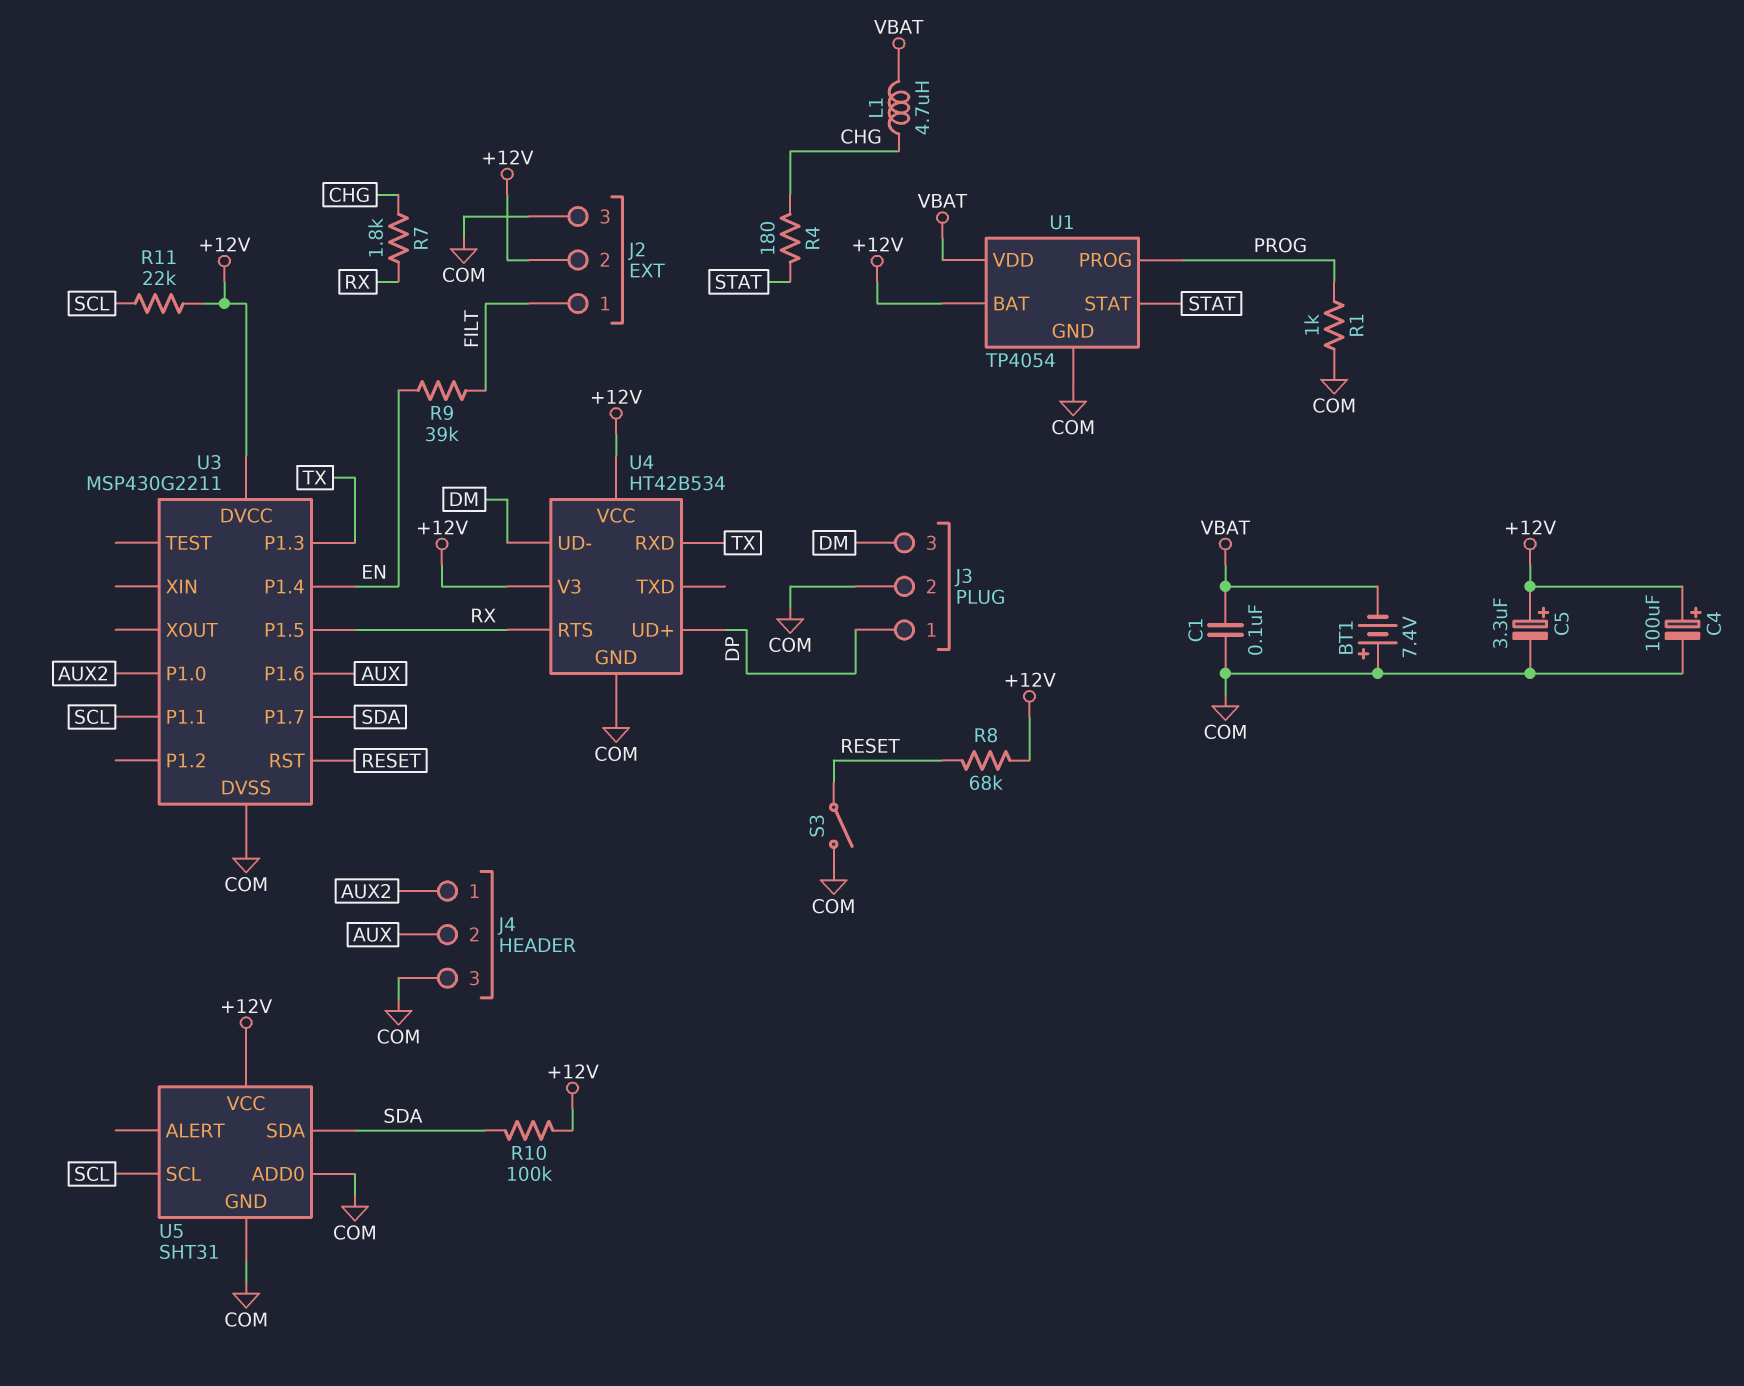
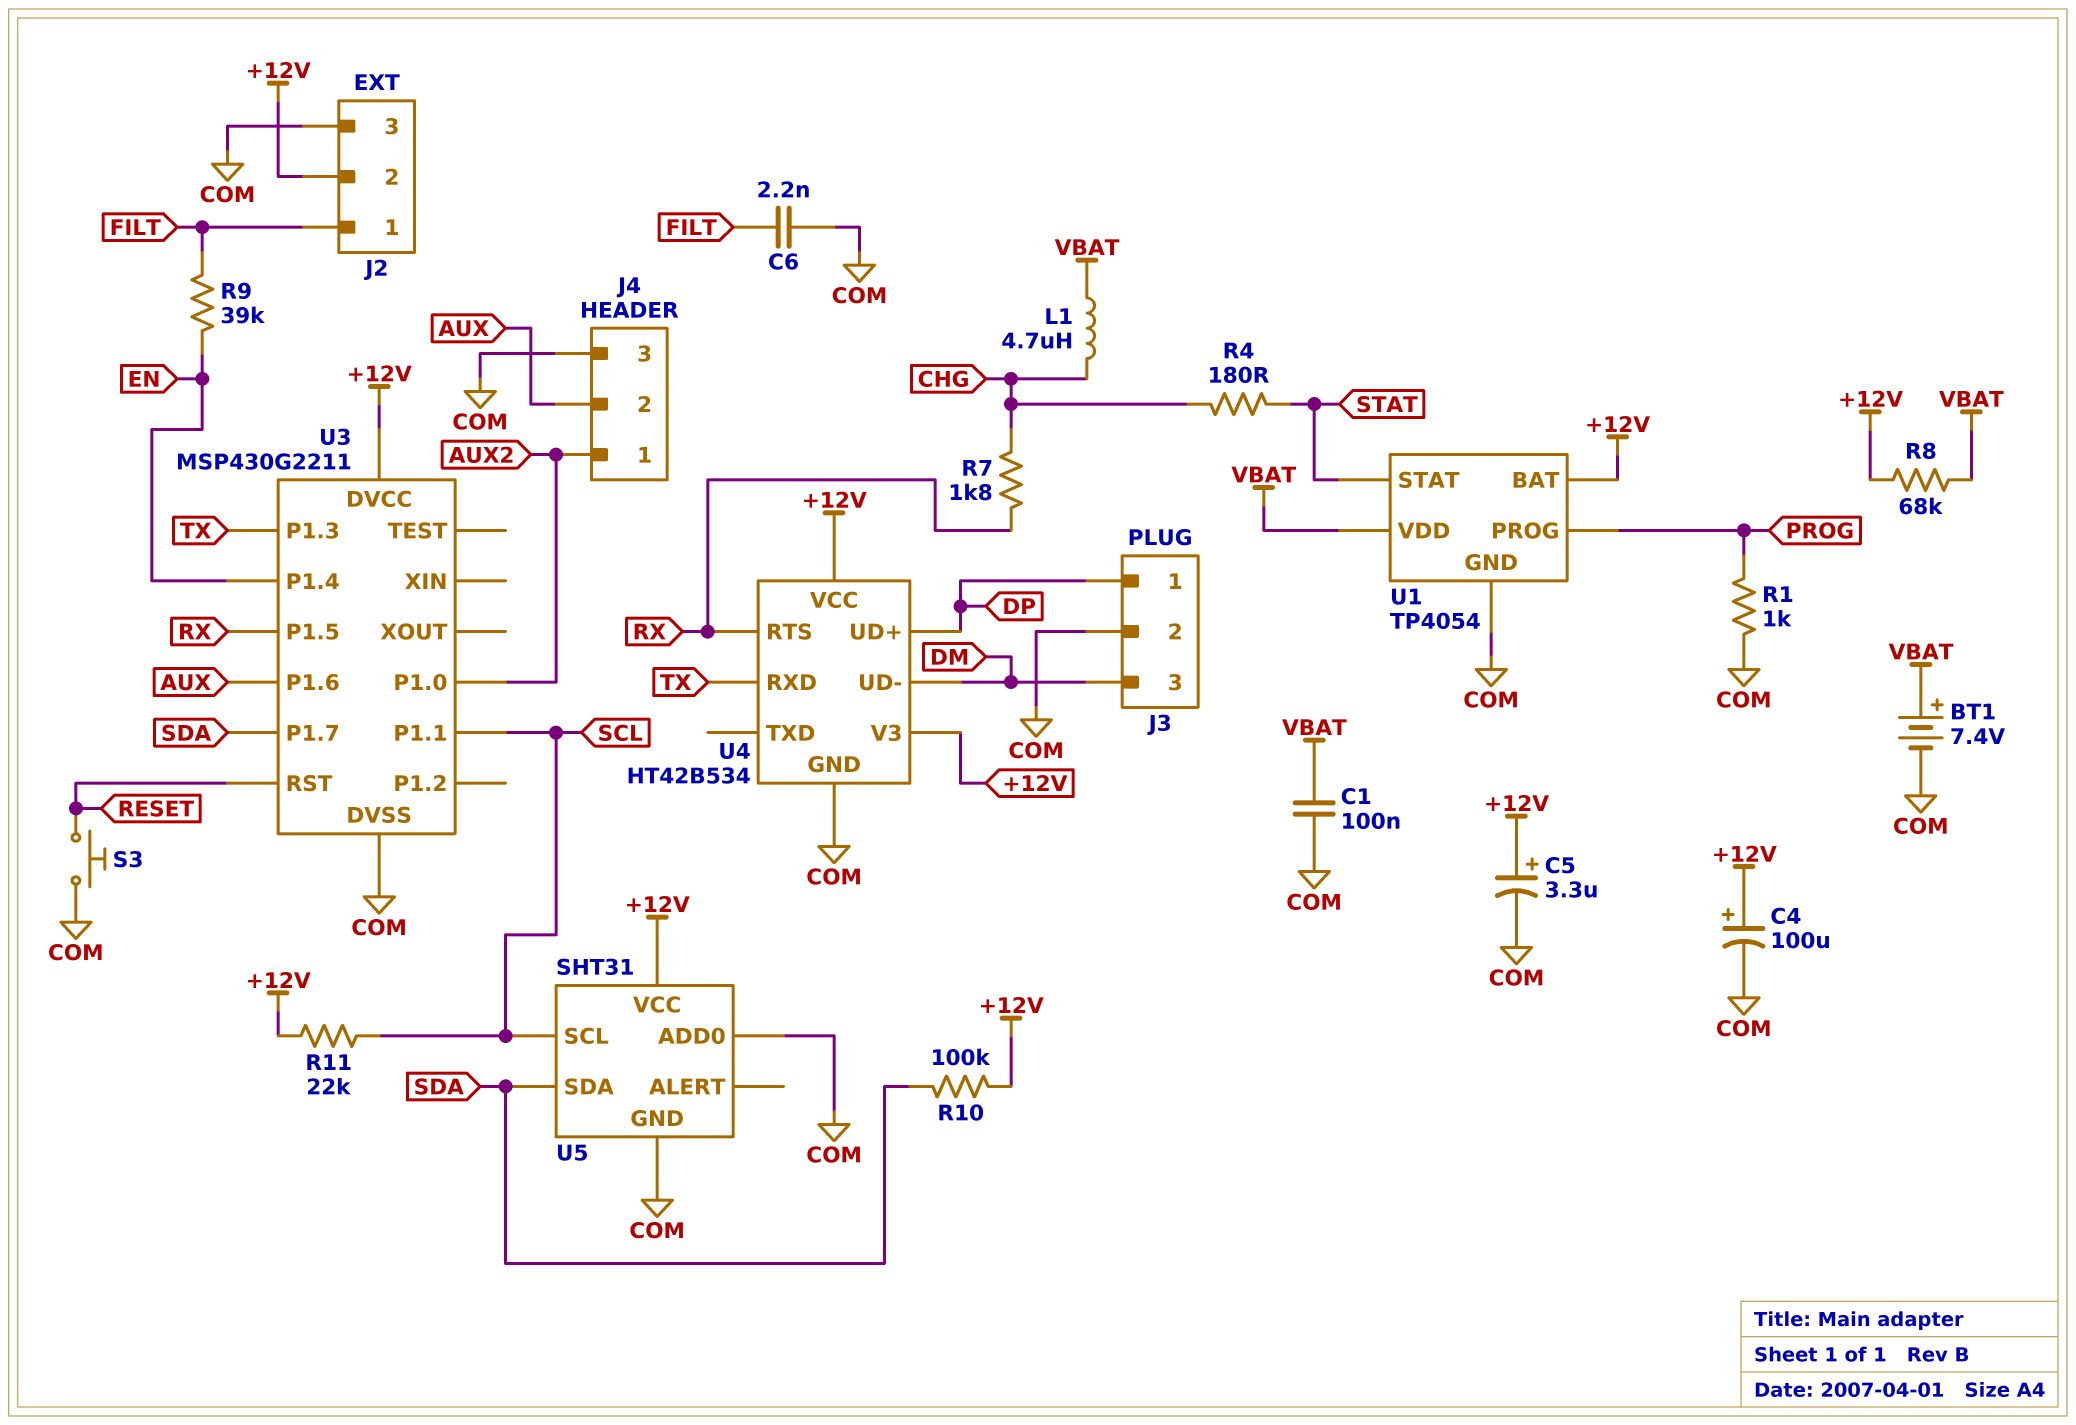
BT1: 7.4V (plus COM, minus VBAT) -> 7.4V (plus VBAT, minus COM)
C6: none -> 2.2nF (COM, FILT)
R8: 68k (+12V, RESET) -> 68k (+12V, VBAT)
S3: switch (COM, RESET) -> button (COM, RESET)

